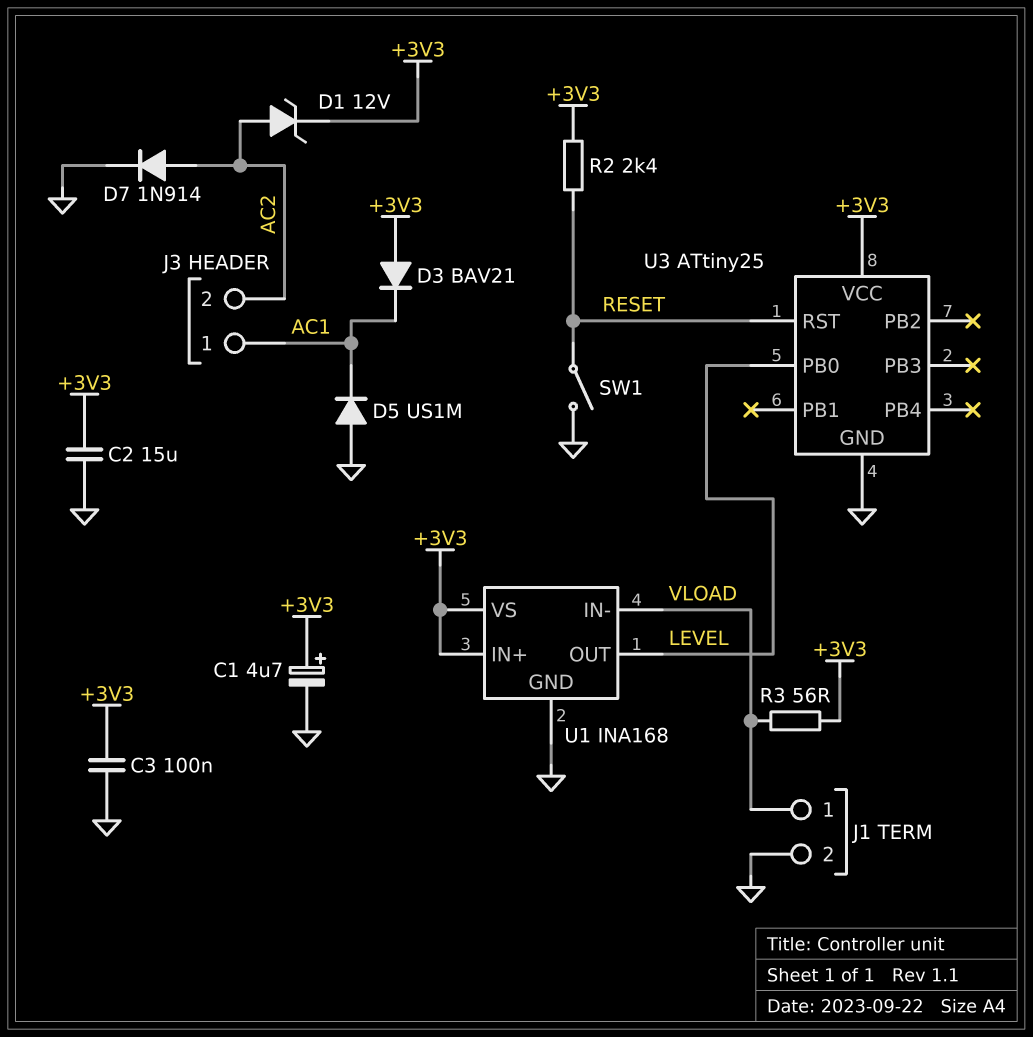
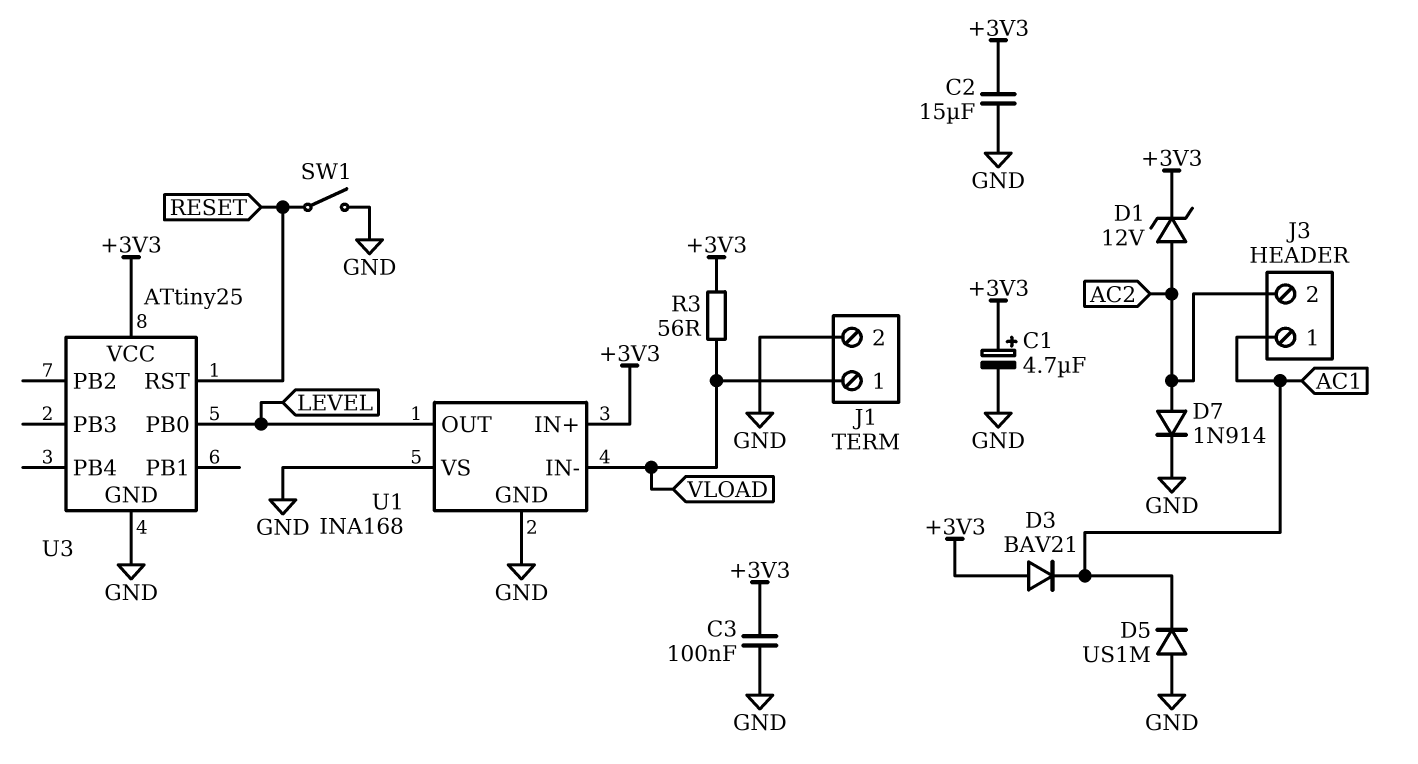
R2: 2.4k (+3V3, RESET) -> none
U1 pin VS: +3V3 -> GND

